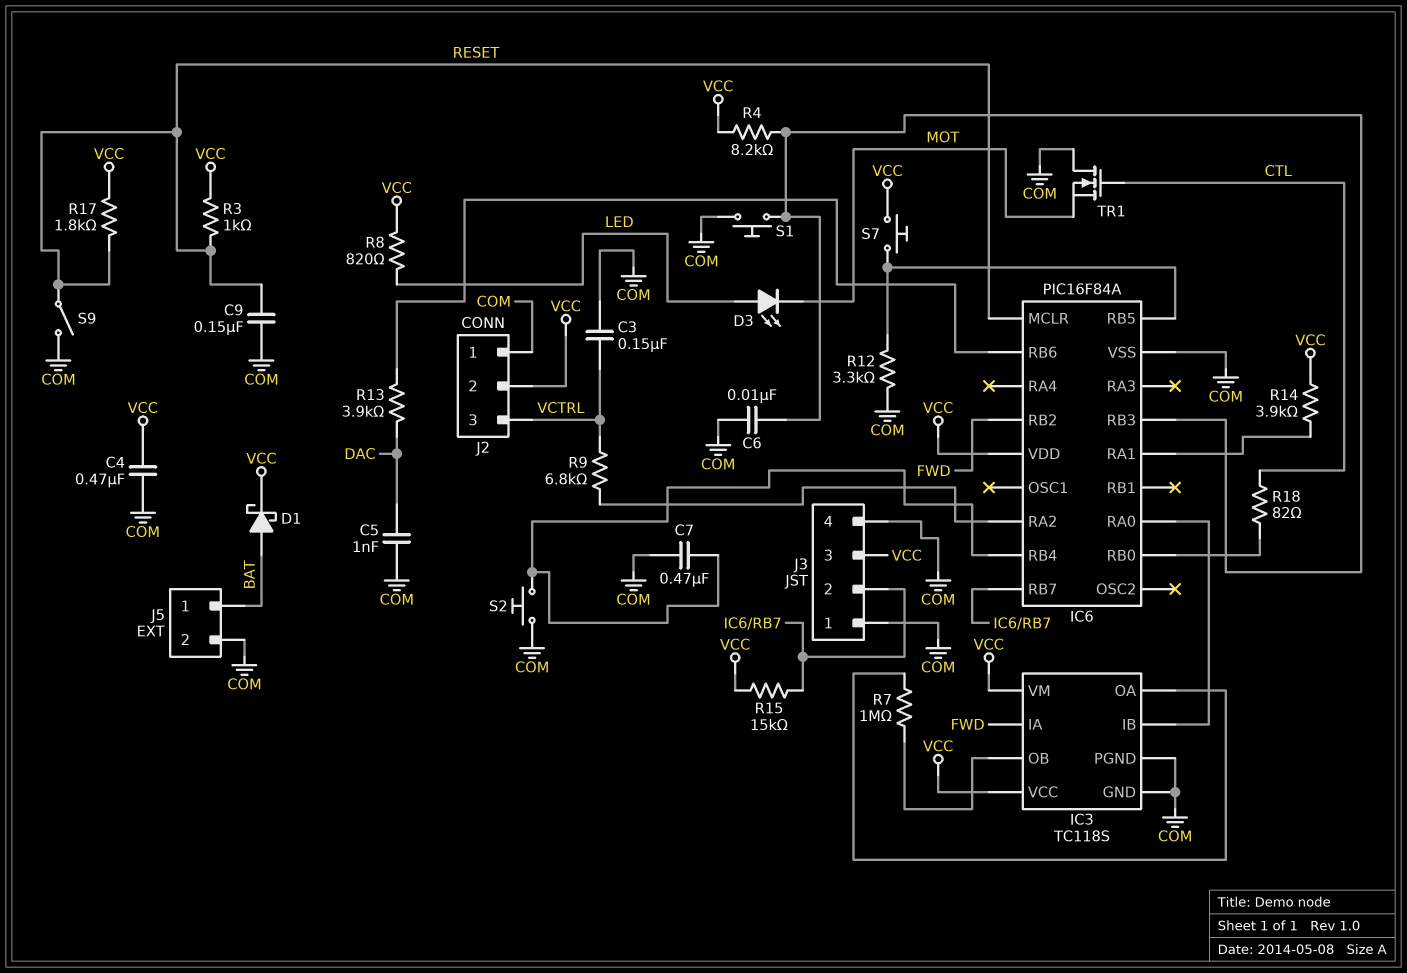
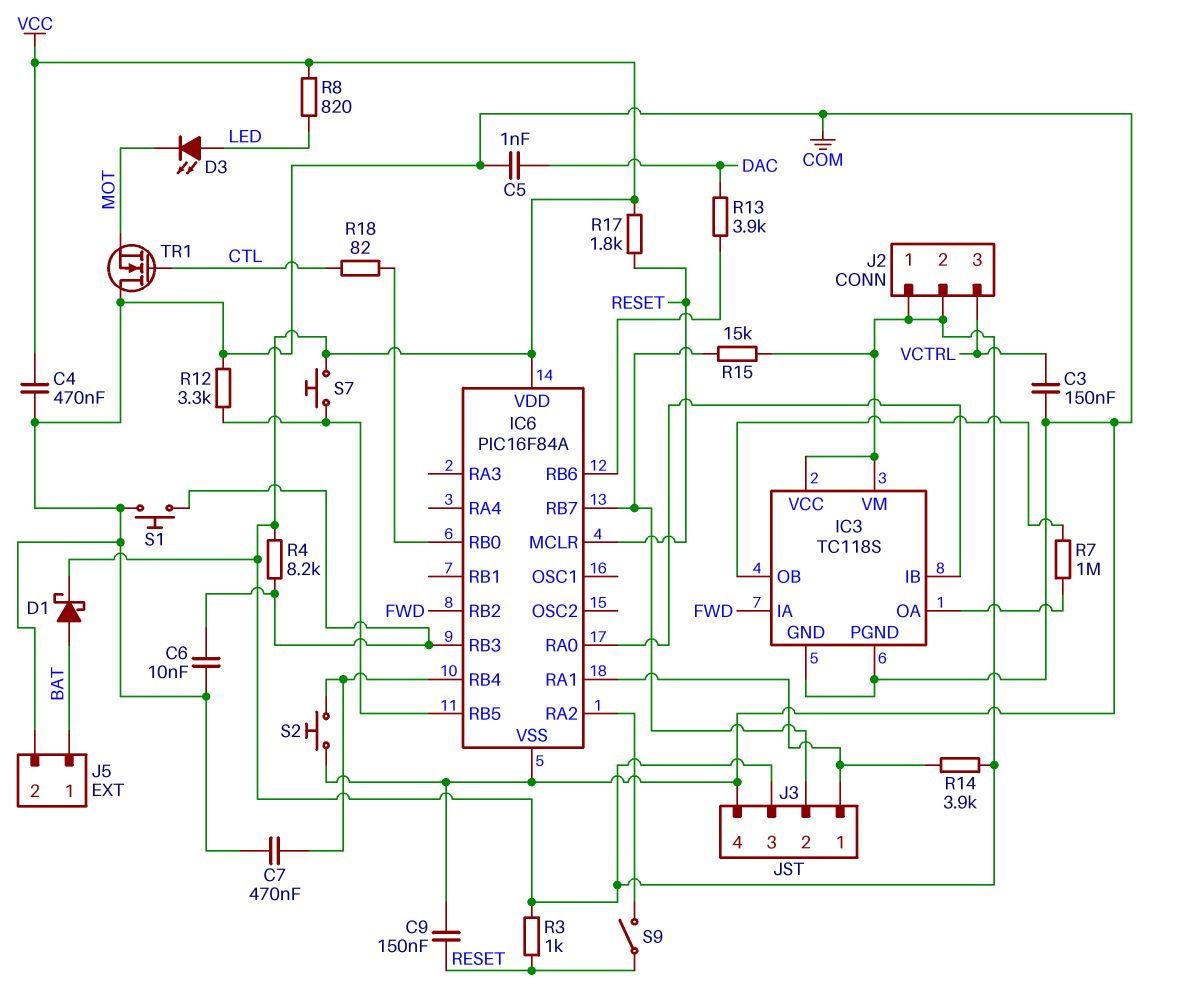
J2 pin 1: COM -> VCC
J3 pin 1: COM -> IC6/RA1
R9: 6.8k (IC6/RA2, VCTRL) -> none
S9: switch (COM, RESET) -> switch (IC6/RA2, RESET)

